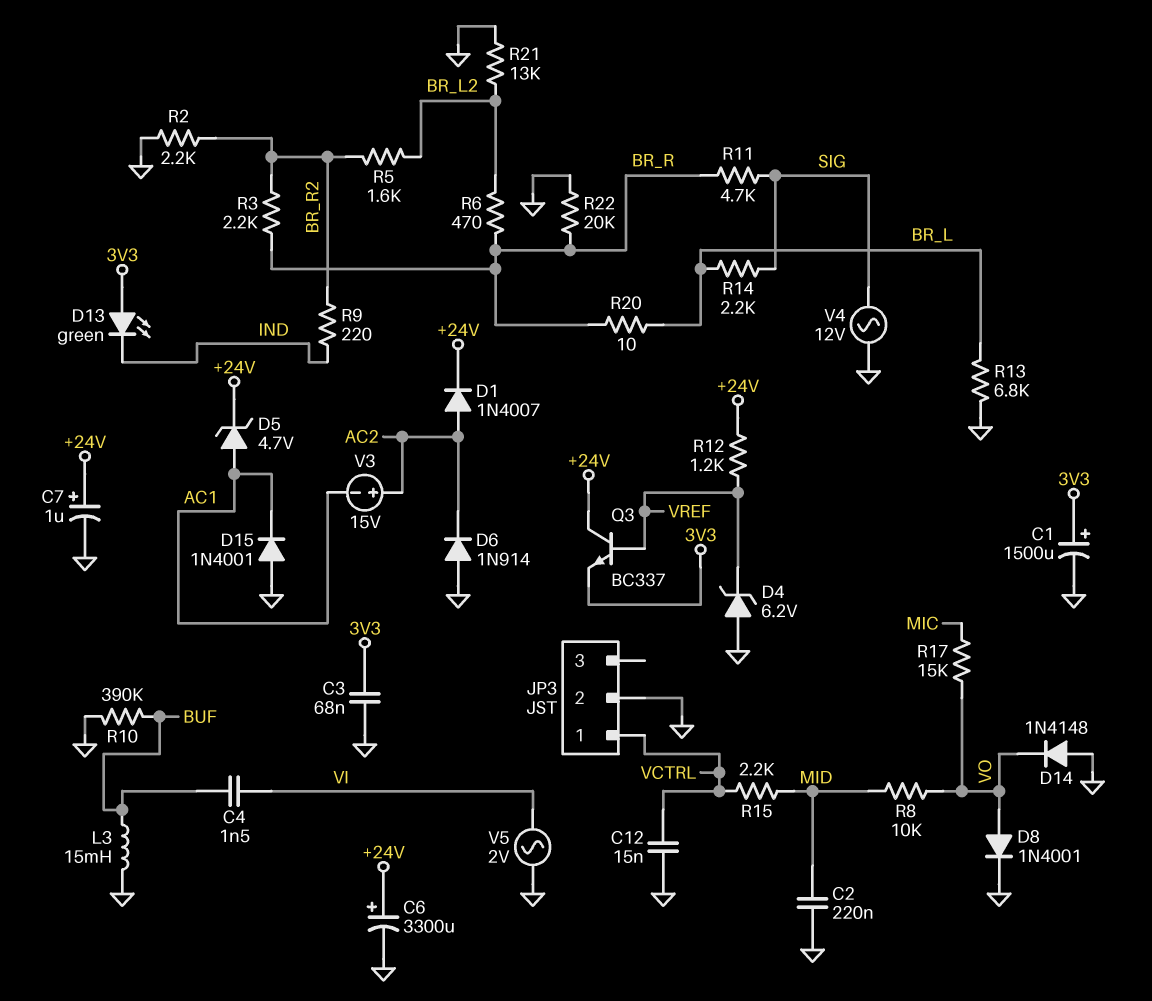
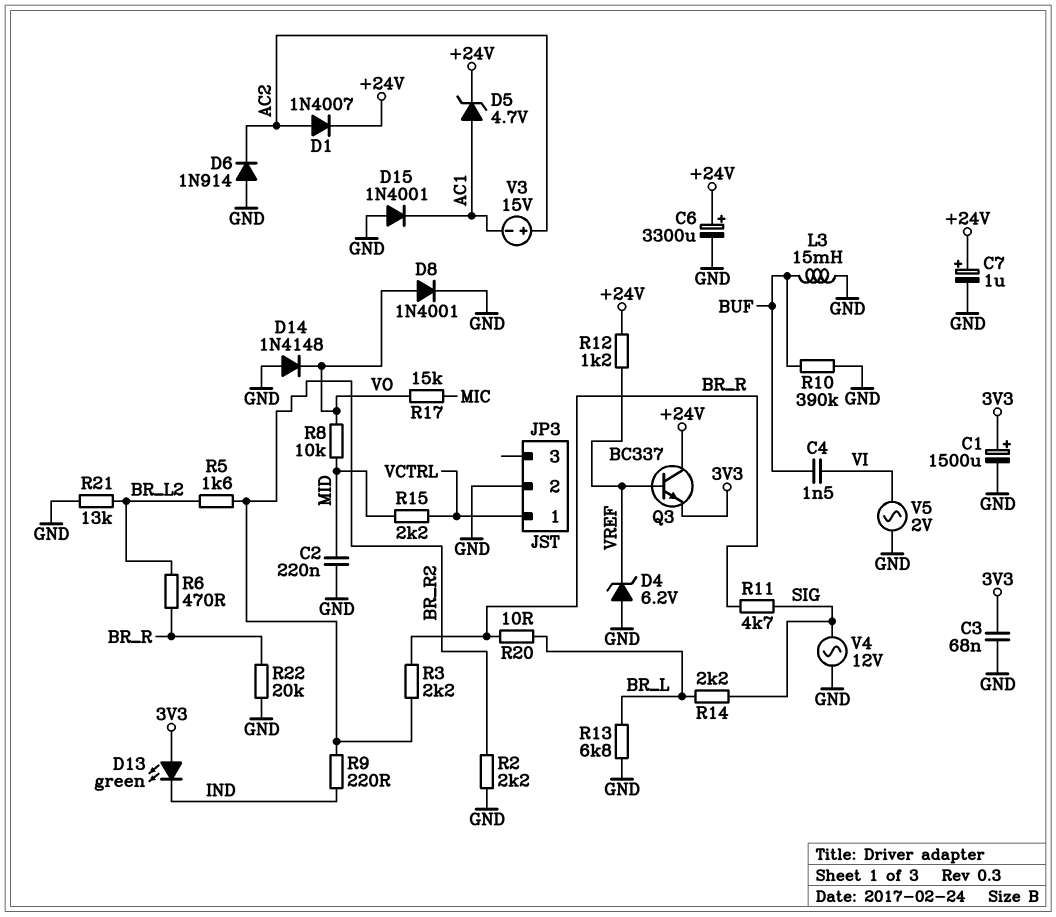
C12: 15nF (GND, VCTRL) -> none

